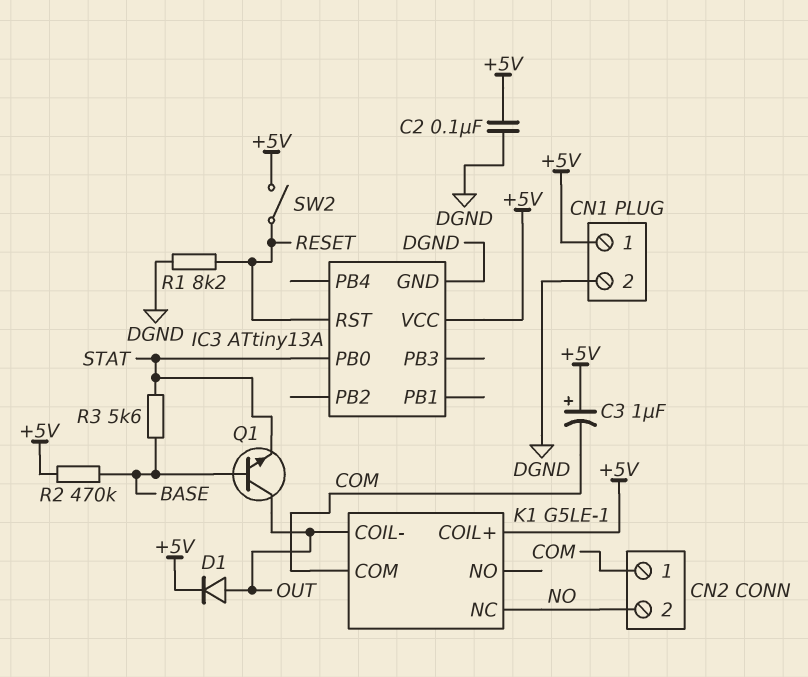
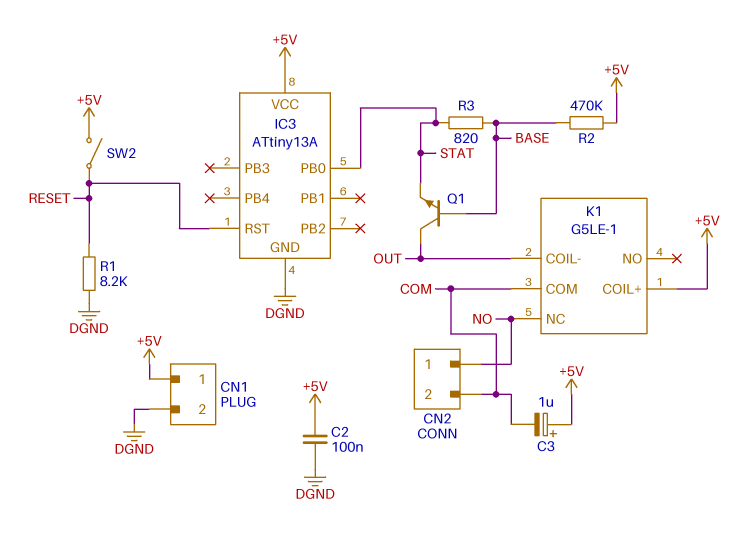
CN2 pin 1: COM -> NO
CN2 pin 2: NO -> COM
D1: diode (A OUT, K +5V) -> none
R3: 5.6k (BASE, STAT) -> 820 (BASE, STAT)

